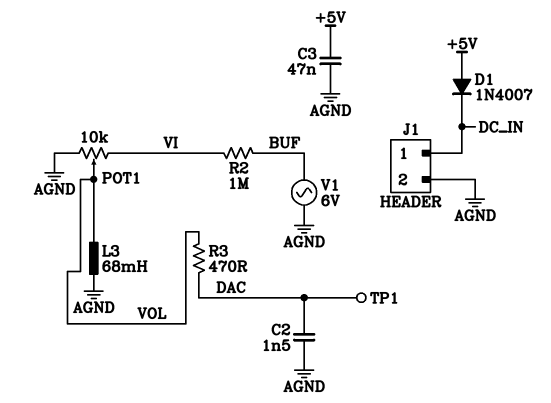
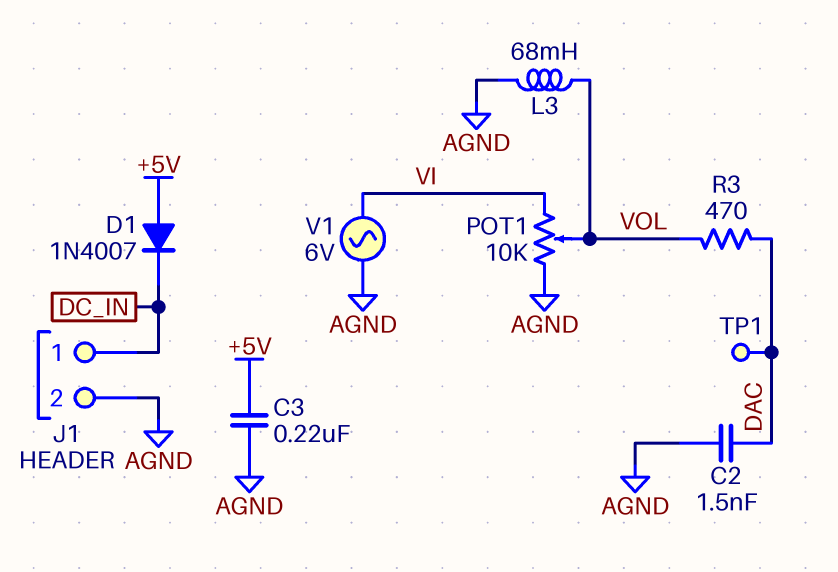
C3: 47nF (+5V, AGND) -> 220nF (+5V, AGND)
R2: 1M (BUF, VI) -> none
V1: AC 6V (AGND, BUF) -> AC 6V (AGND, VI)

